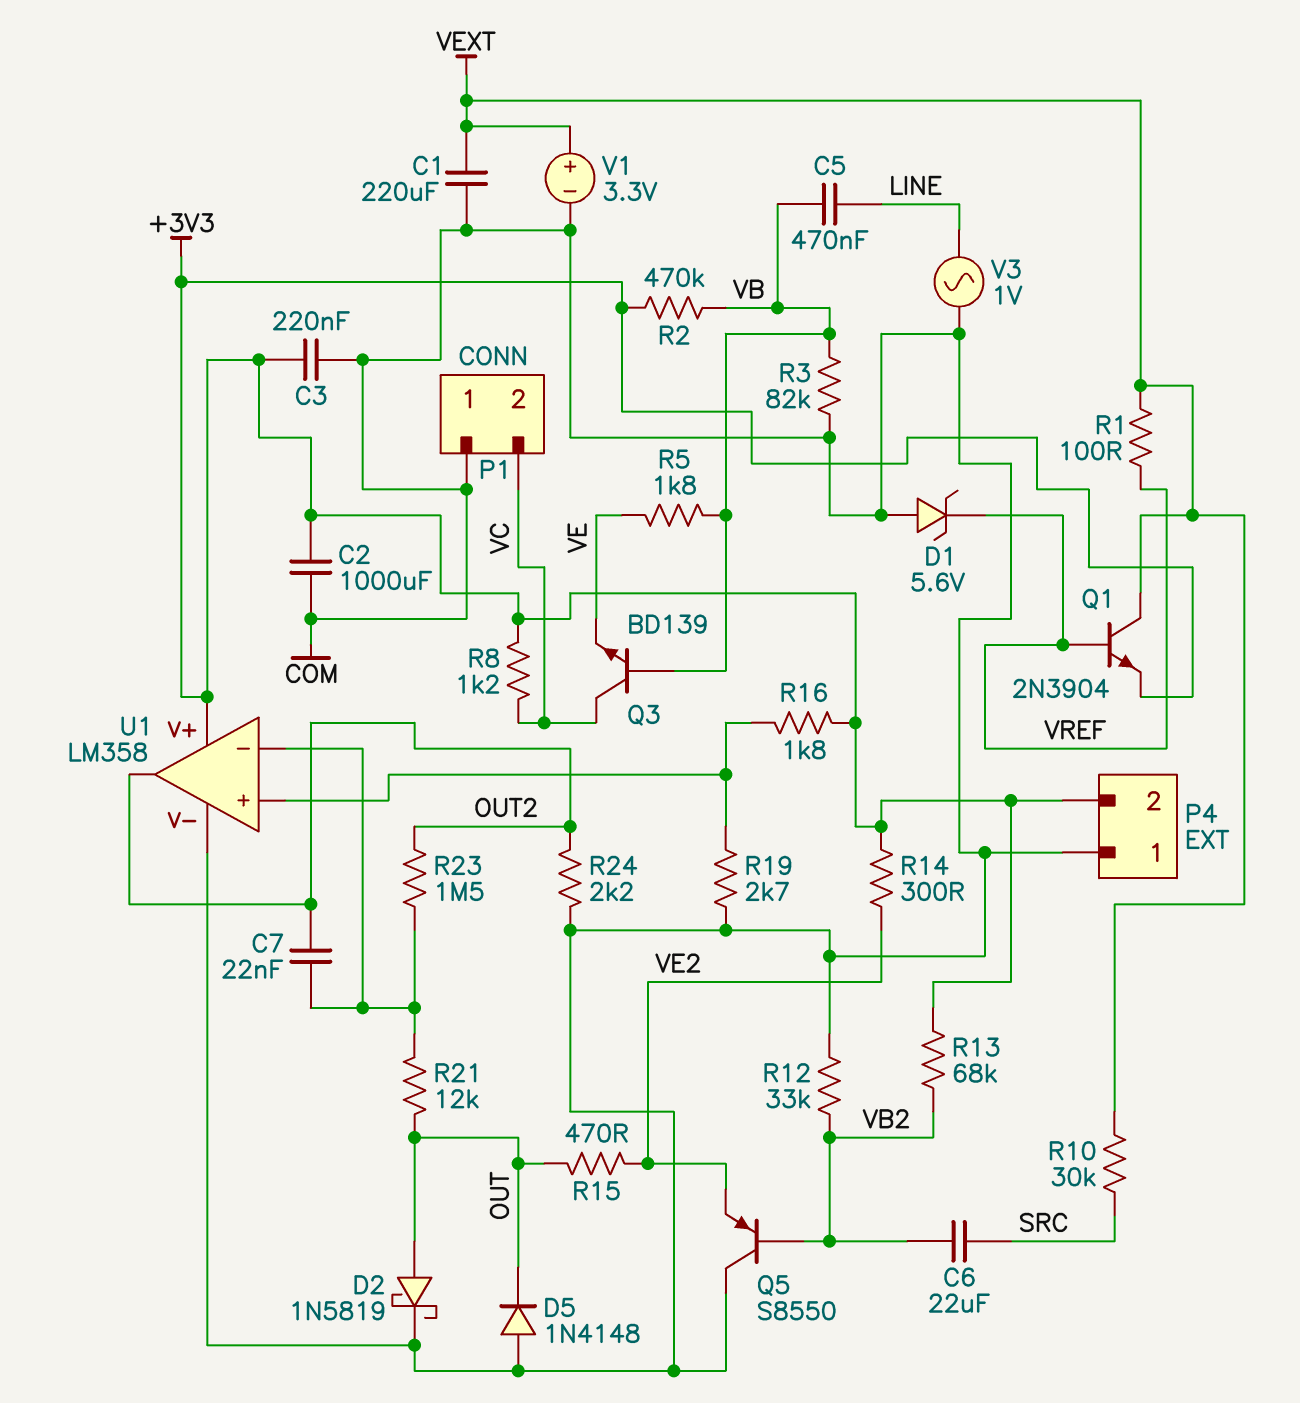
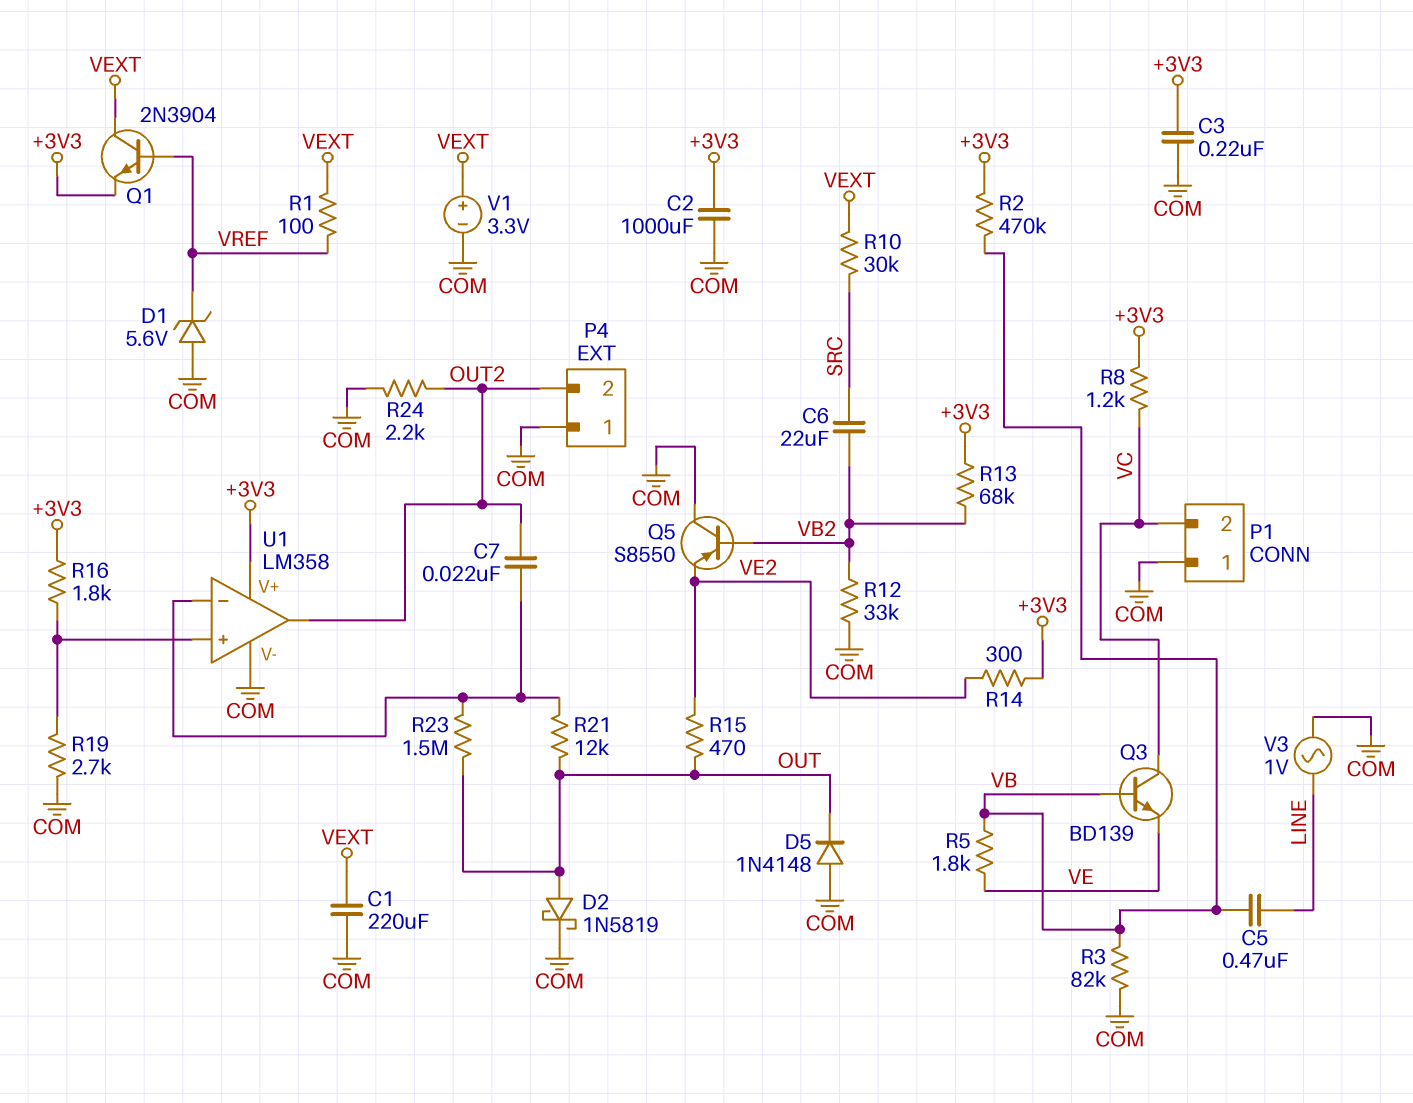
P4 pin 2: +3V3 -> OUT2
R23: 1.5M (OUT2, U1/in-) -> 1.5M (OUT, U1/in-)

